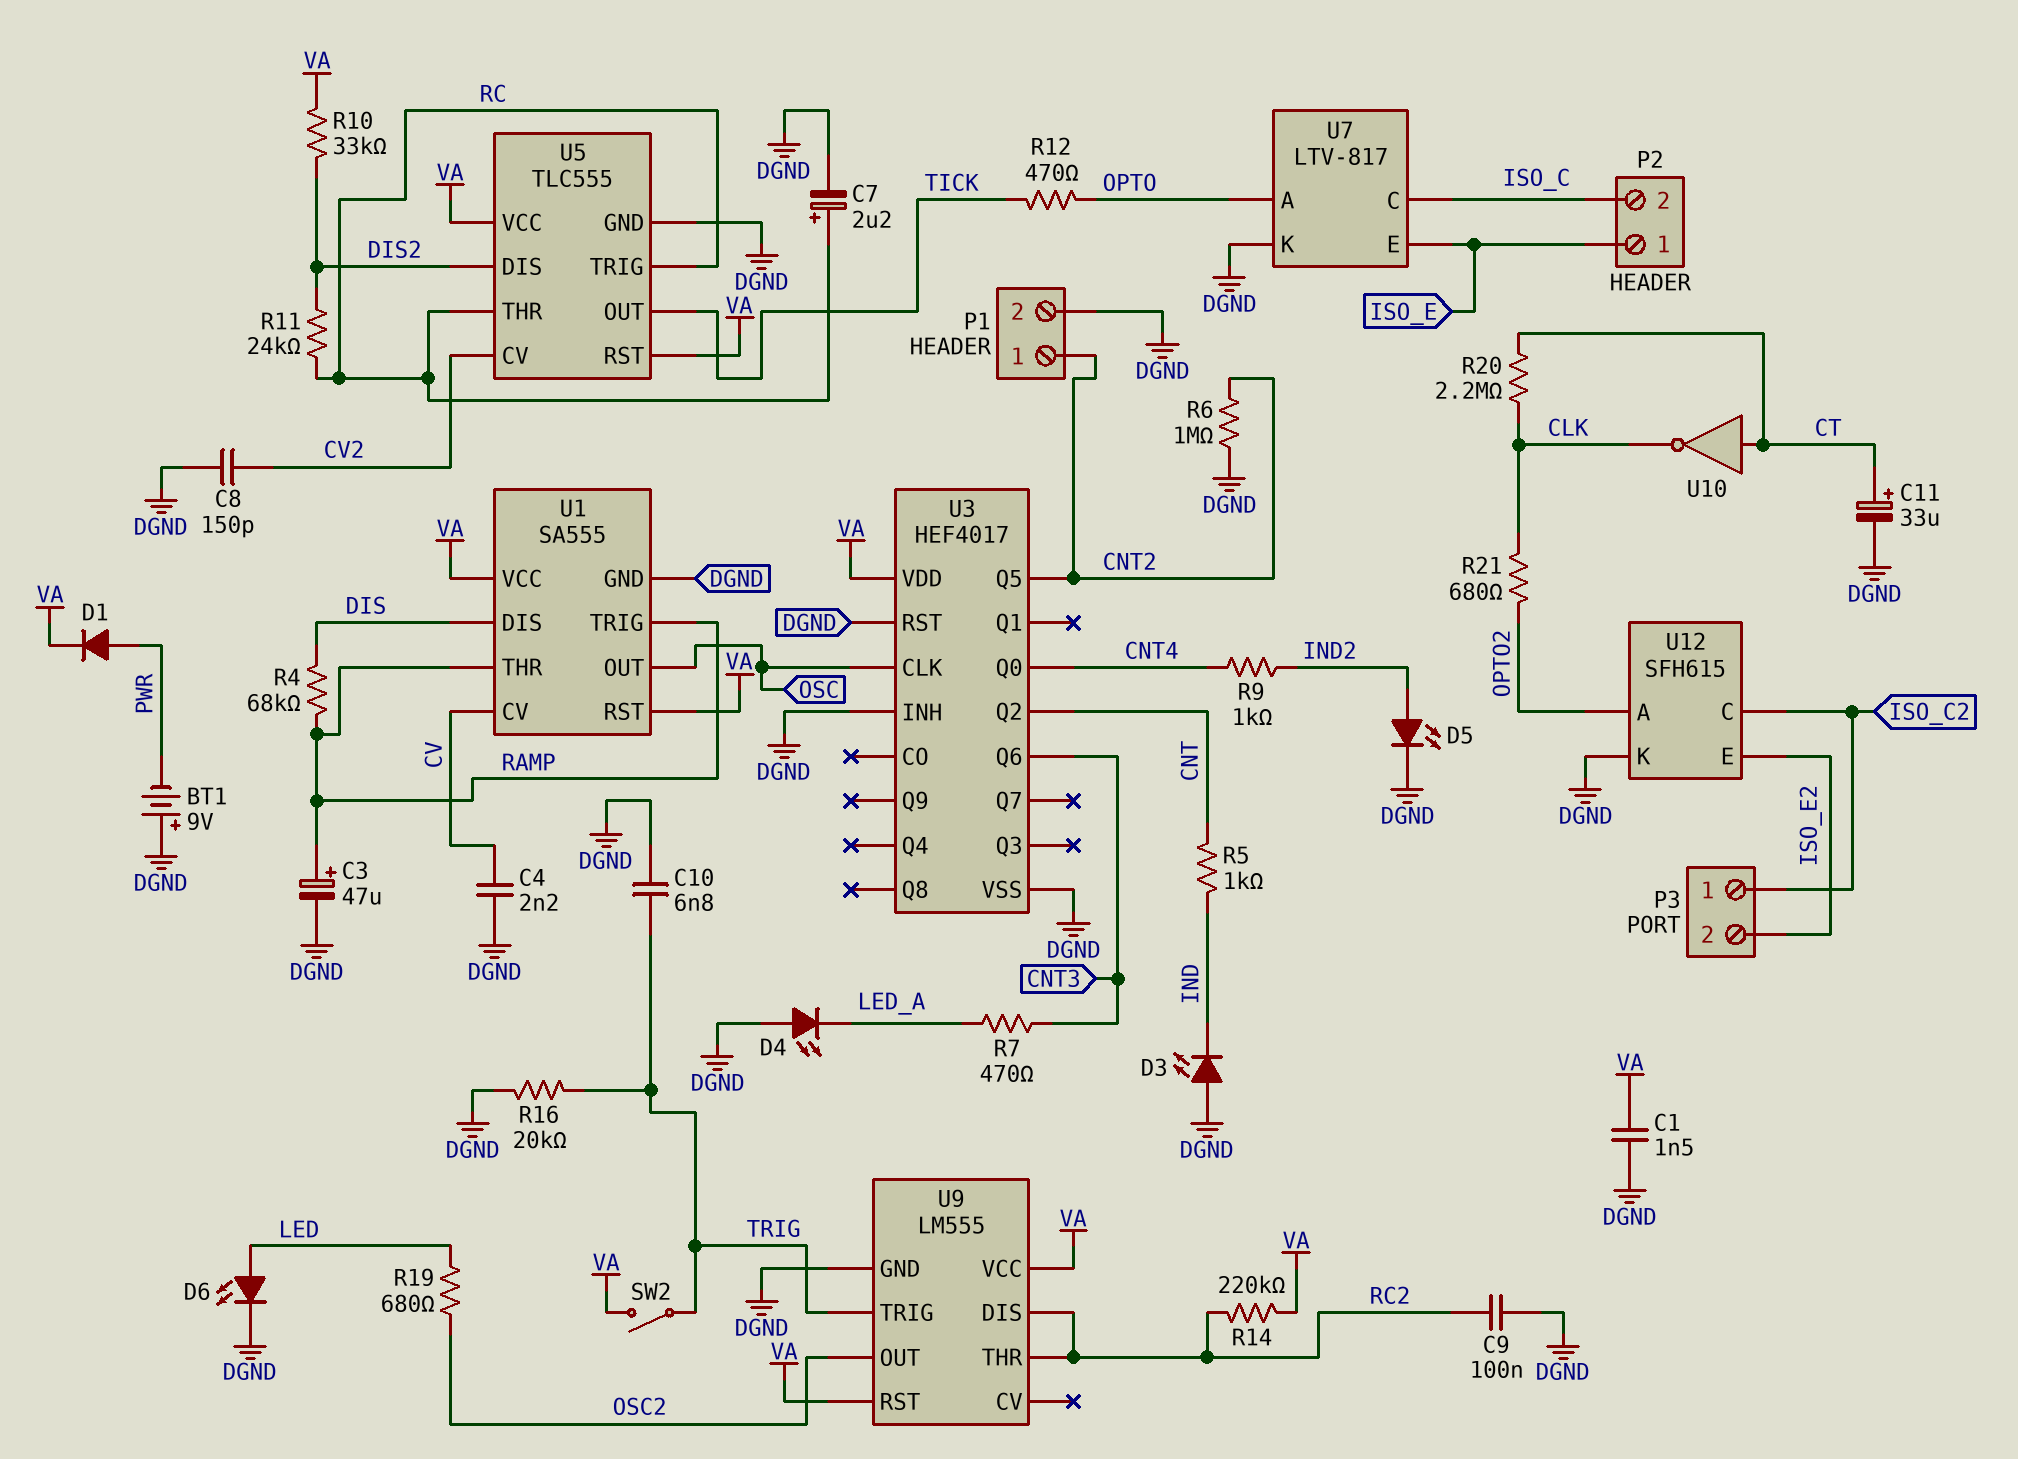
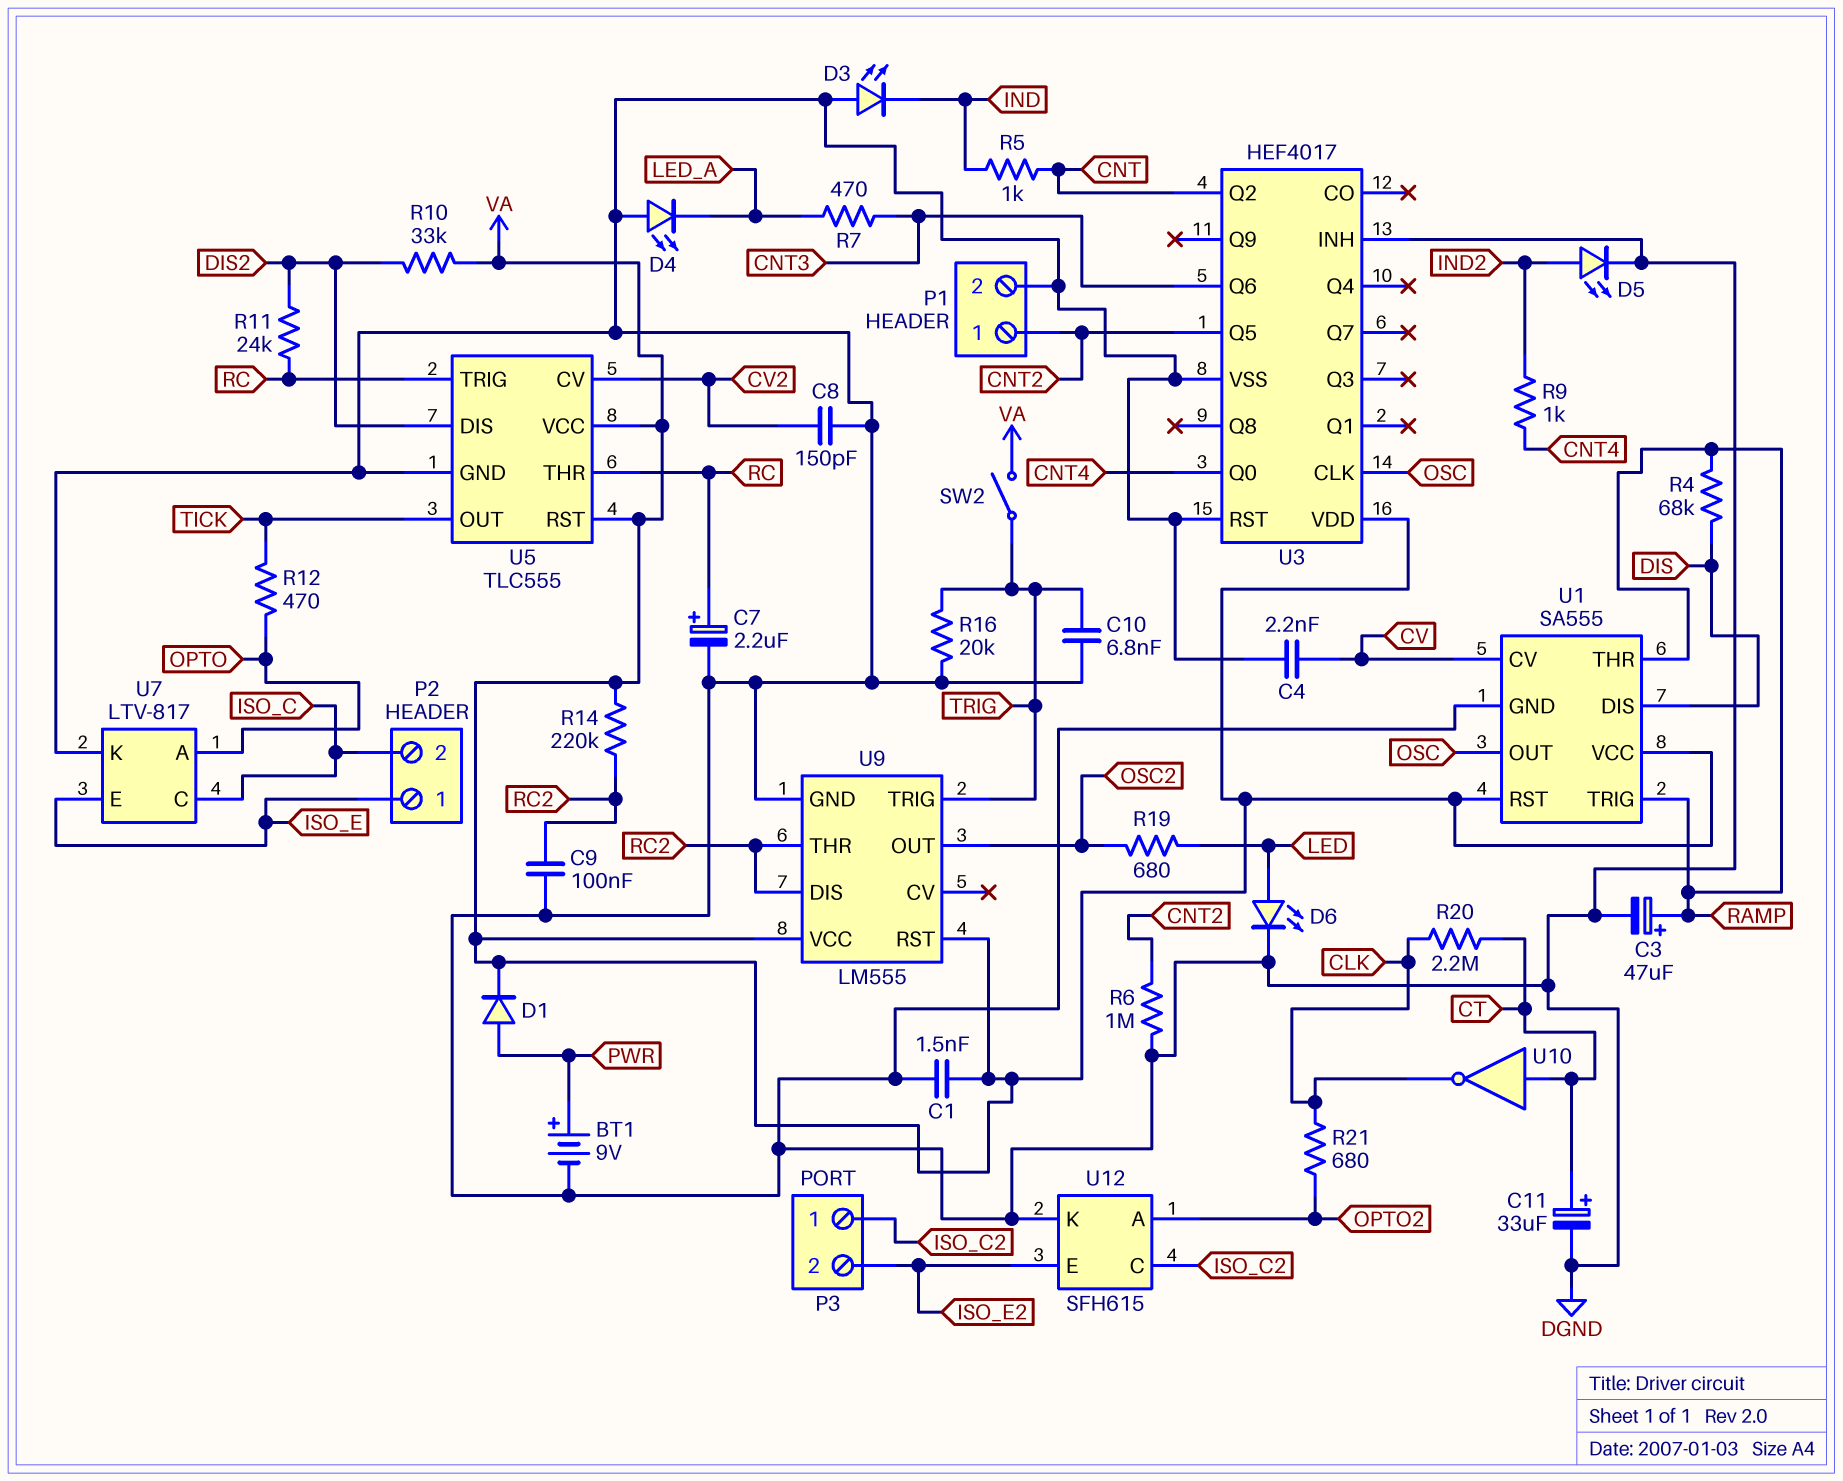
BT1: 9V (plus DGND, minus PWR) -> 9V (plus PWR, minus DGND)

